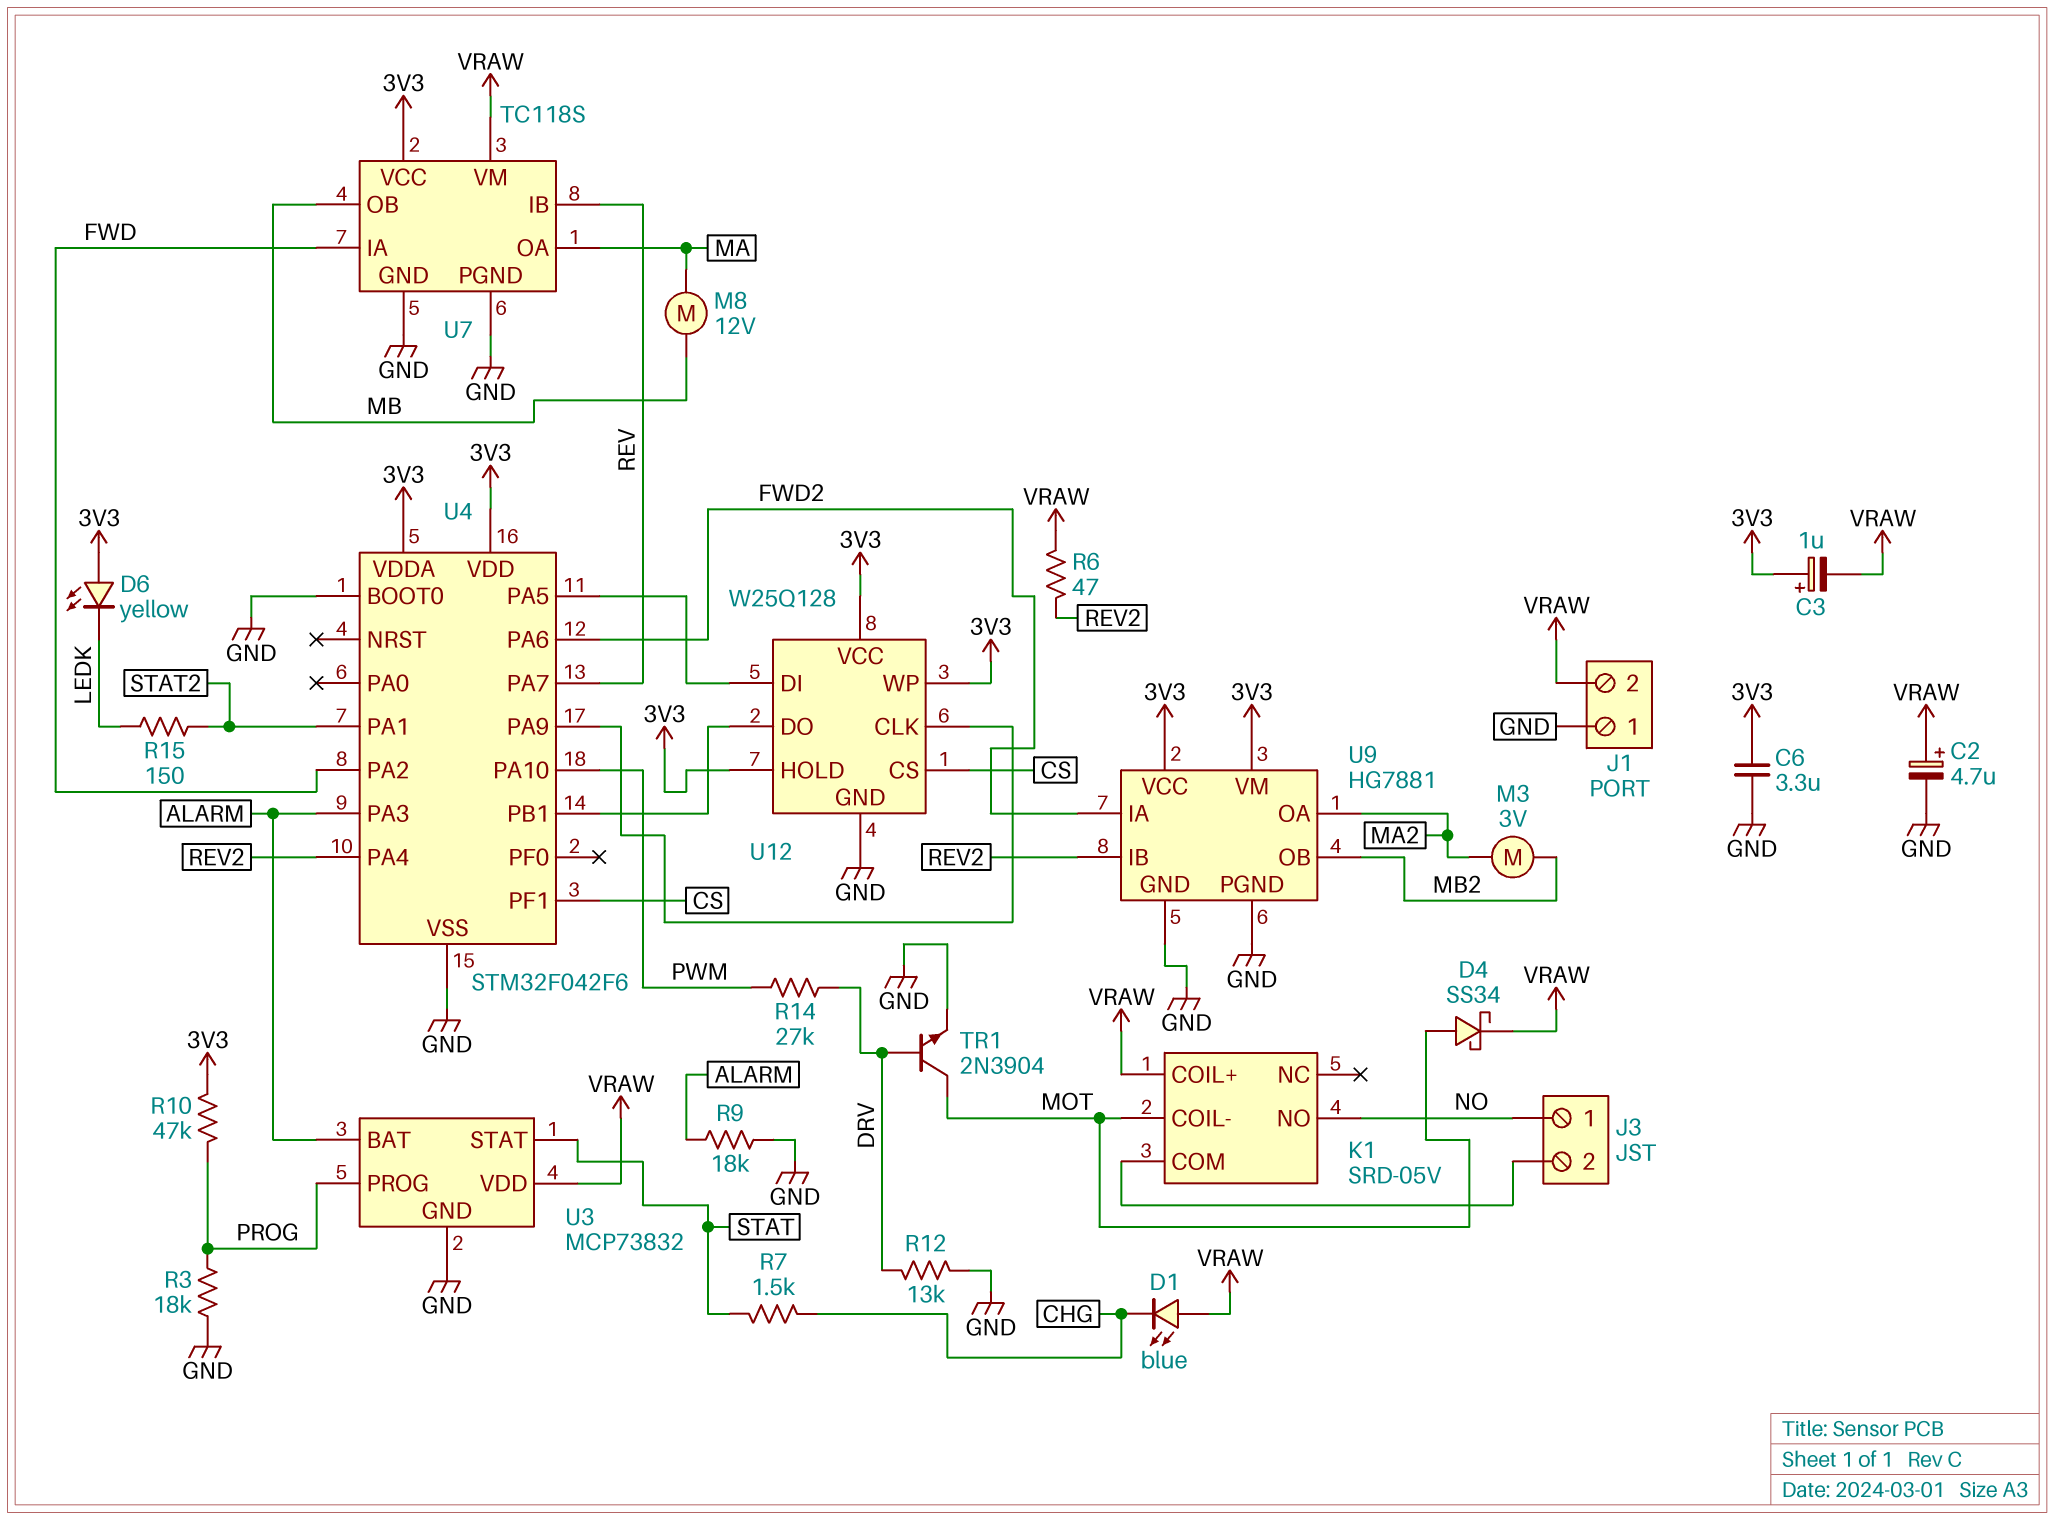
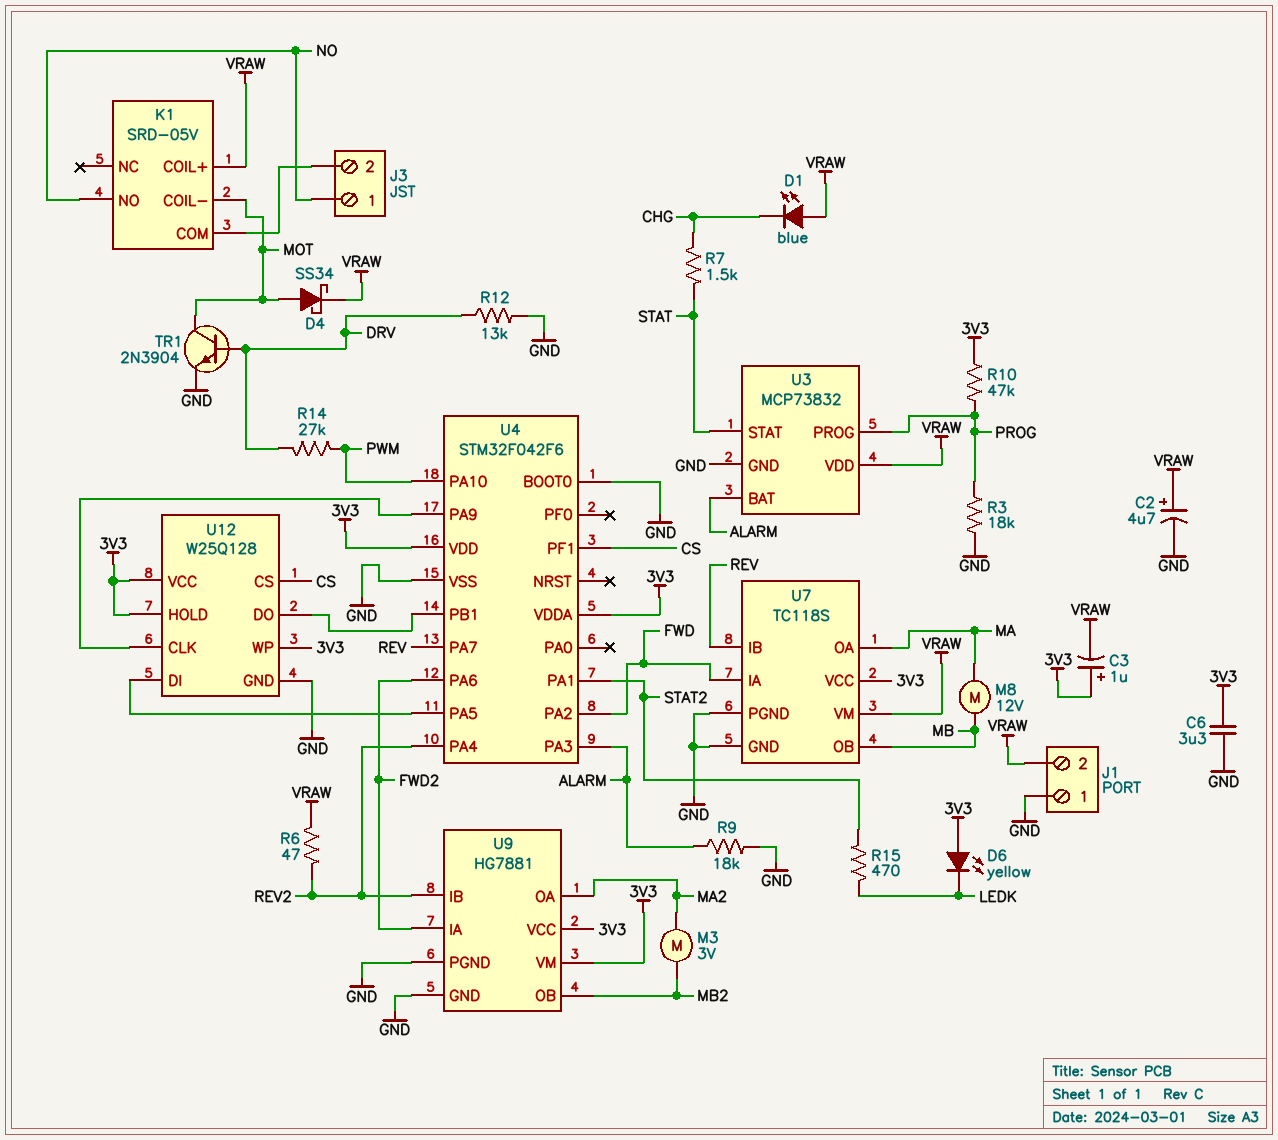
R15: 150 (LEDK, STAT2) -> 470 (LEDK, STAT2)

